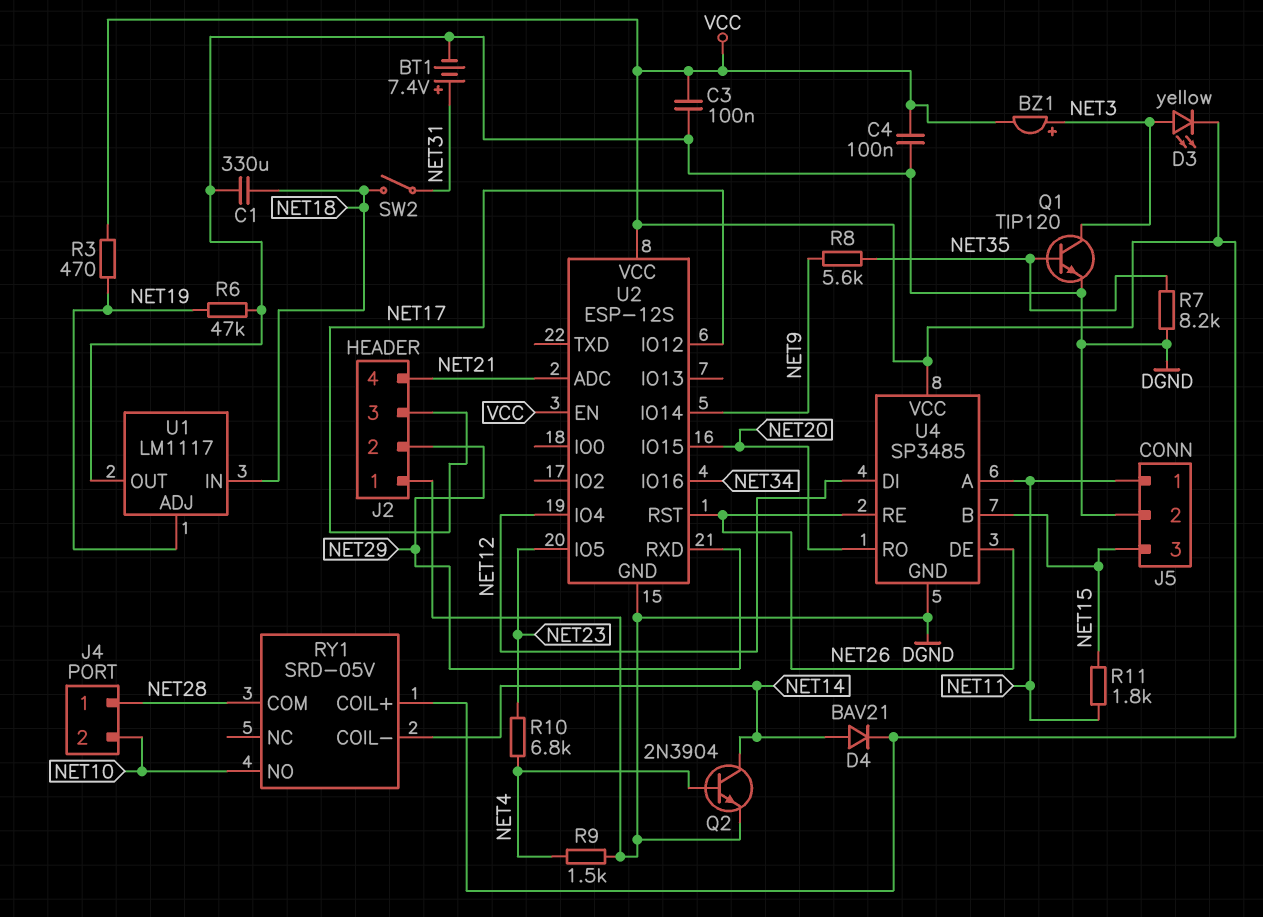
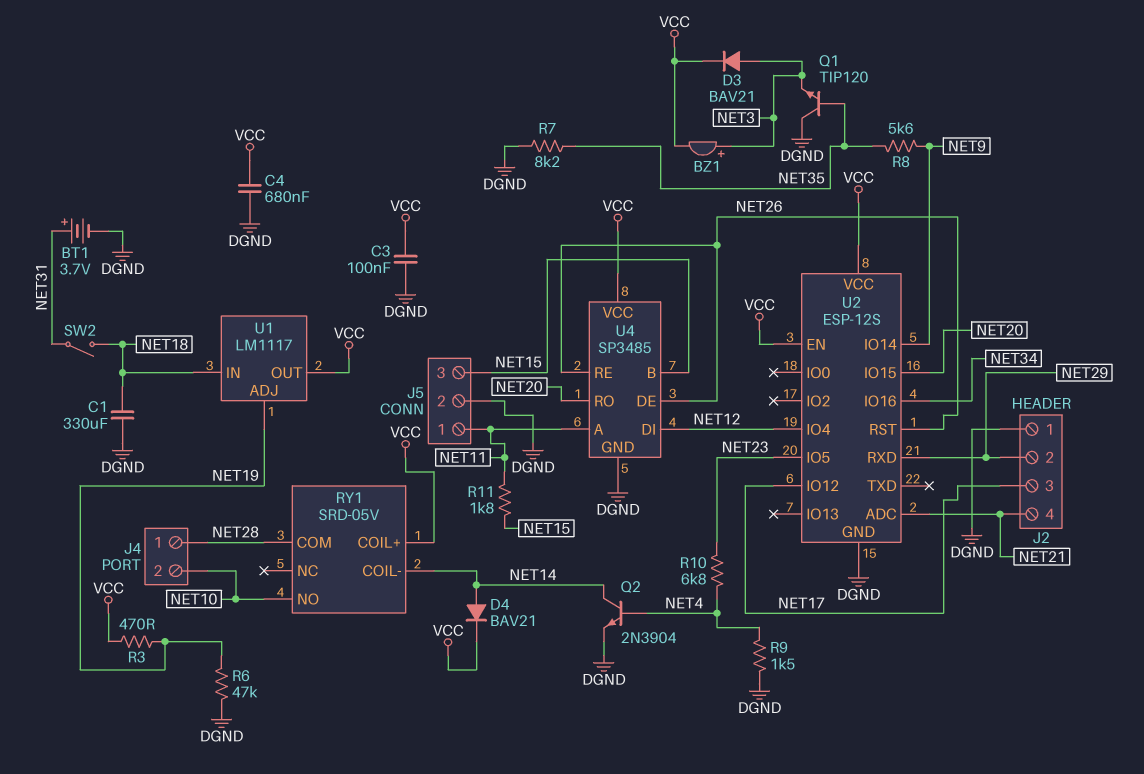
BT1: 7.4V (plus NET31, minus DGND) -> 3.7V (plus NET31, minus DGND)
C4: 100nF (DGND, VCC) -> 680nF (DGND, VCC)
D3: LED yellow (A NET3, K VCC) -> diode BAV21 (A NET3, K VCC)
Q1: NPN TIP120 (B NET35, C NET3, E DGND) -> NPN TIP120 (B NET35, C DGND, E NET3)
U1 pin OUT: DGND -> VCC

